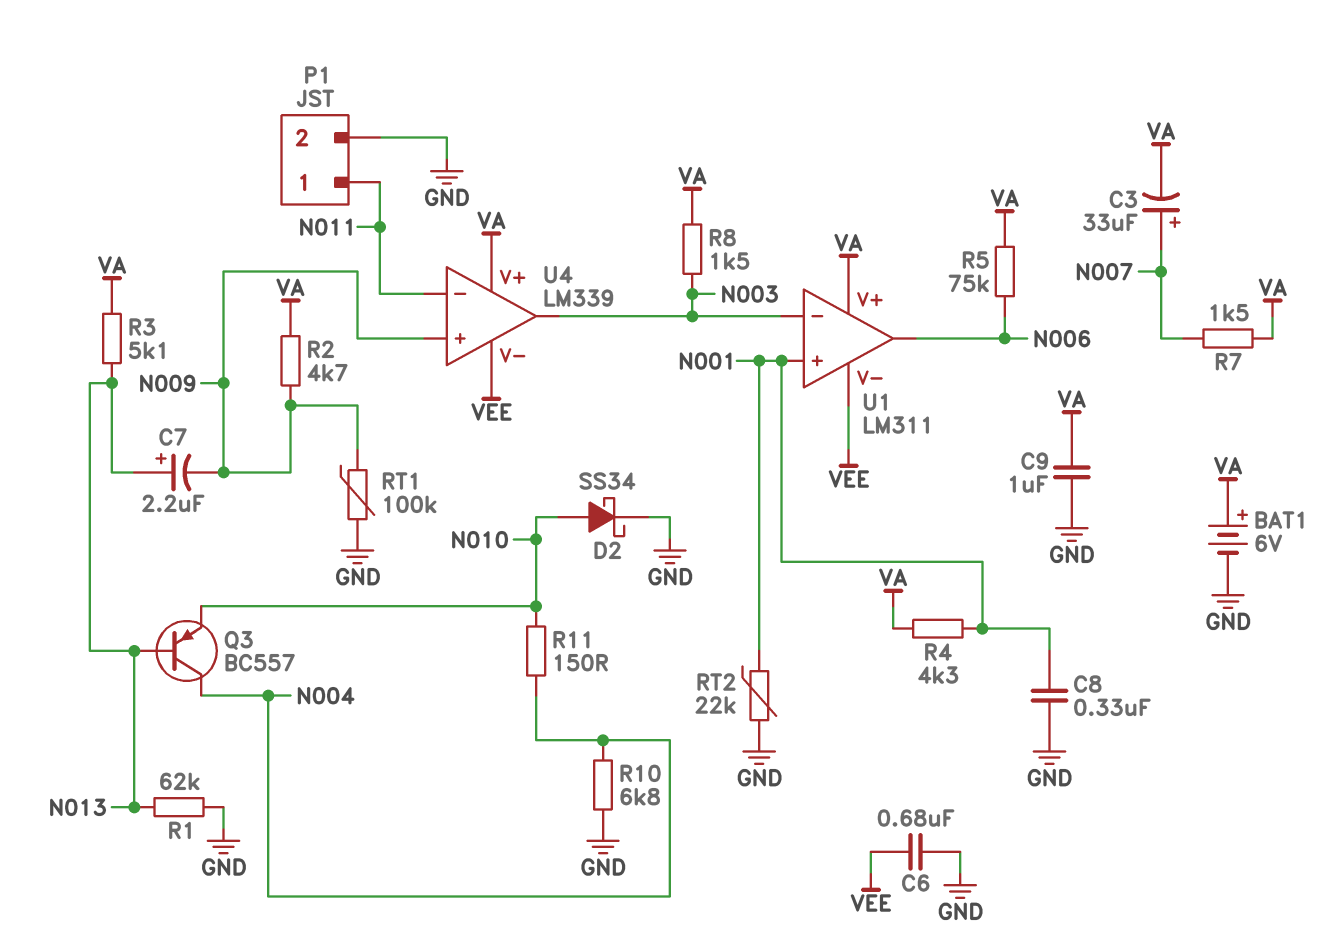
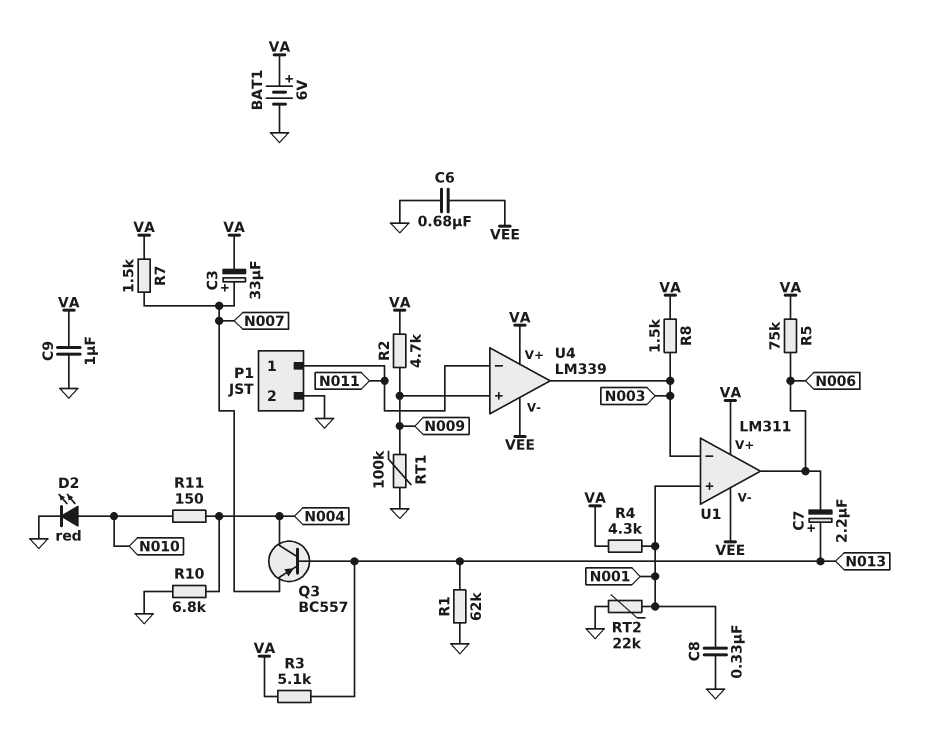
C7: 2.2uF (plus N013, minus N009) -> 2.2uF (plus N013, minus N006)
D2: schottky SS34 (A N010, K GND) -> LED red (A N010, K GND)
Q3: PNP BC557 (B N013, C N004, E N010) -> PNP BC557 (B N013, C N004, E N007)

